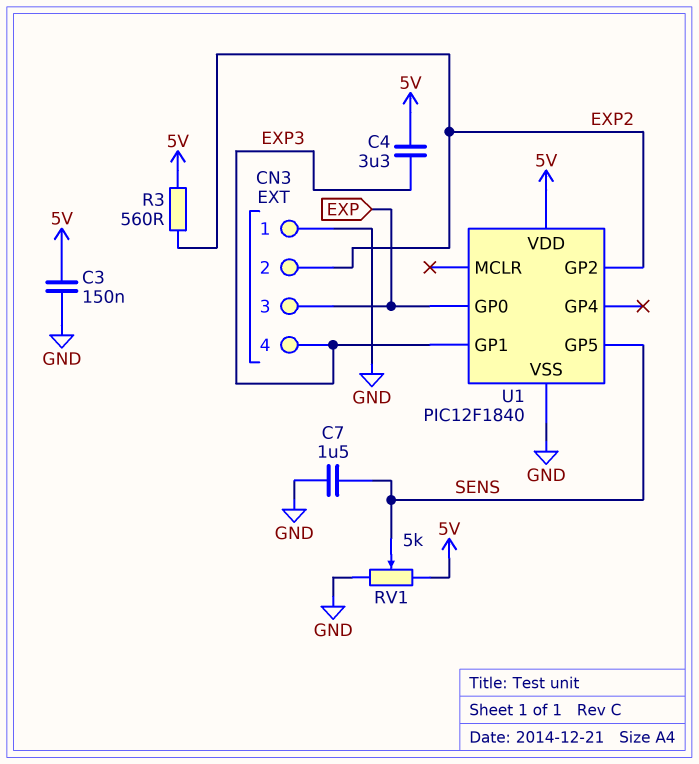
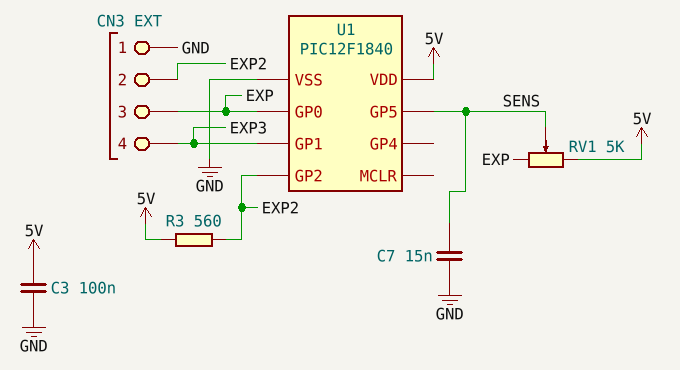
C3: 150nF (5V, GND) -> 100nF (5V, GND)
C4: 3.3uF (5V, EXP3) -> none
C7: 1.5uF (GND, SENS) -> 15nF (GND, SENS)
RV1: 5k (5V, GND, wiper SENS) -> 5k (5V, EXP, wiper SENS)

